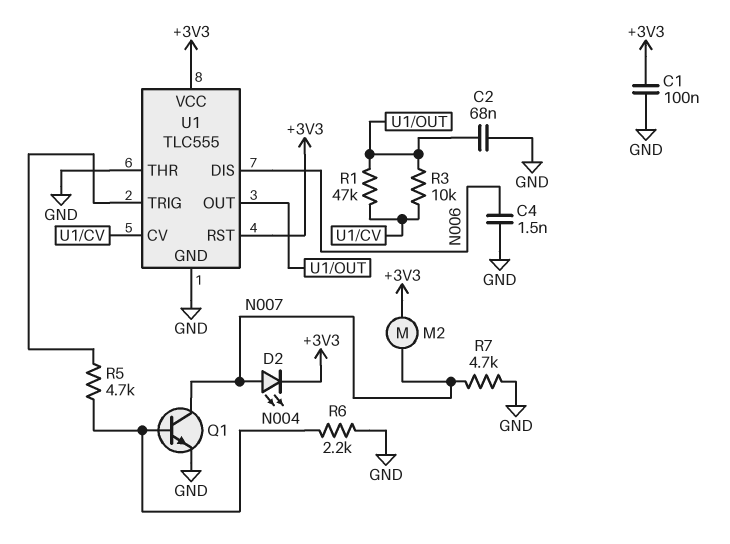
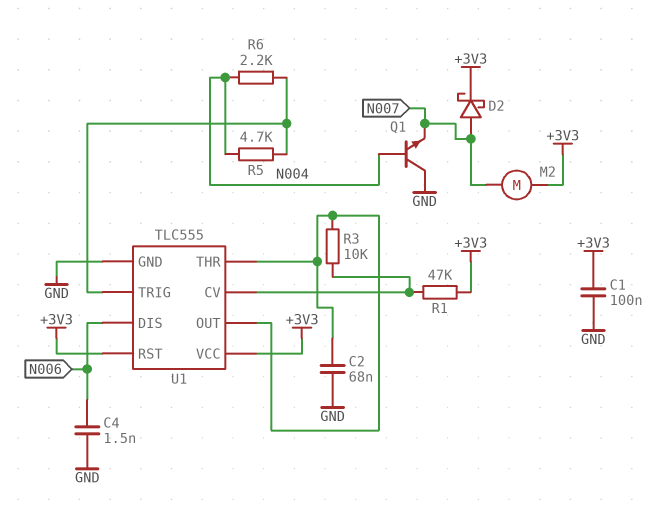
D2: LED (A N007, K +3V3) -> schottky (A N007, K +3V3)
Q1: NPN (B N004, C N007, E GND) -> NPN (B N004, C GND, E N007)
R1: 47k (U1/CV, U1/OUT) -> 47k (+3V3, U1/CV)
R6: 2.2k (GND, N004) -> 2.2k (N004, U1/TRIG)
R7: 4.7k (GND, N007) -> none
U1 pin THR: GND -> U1/OUT

